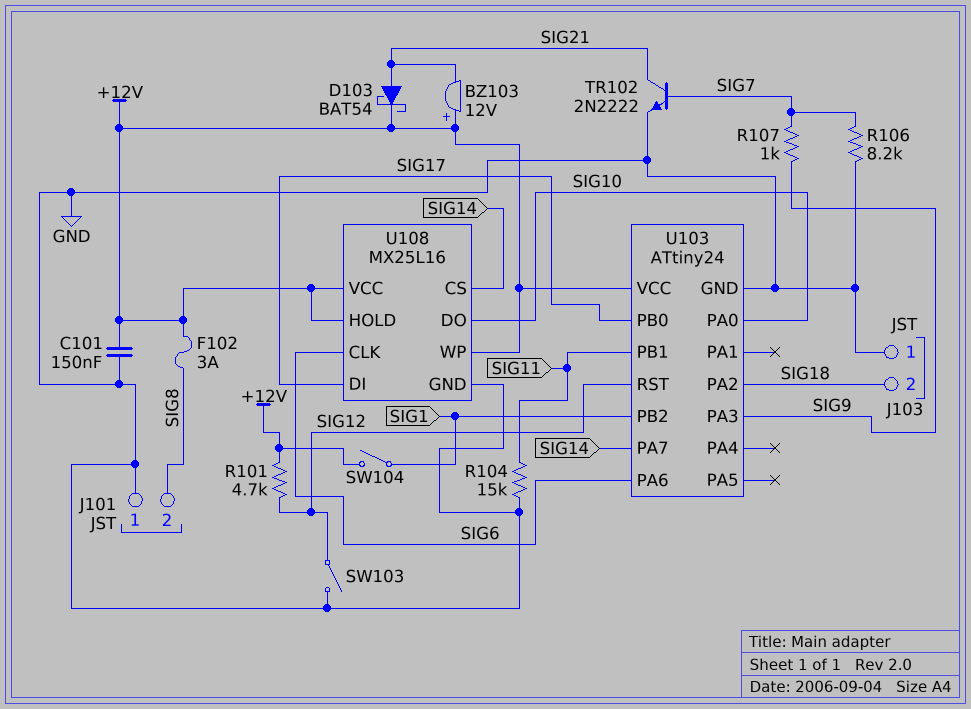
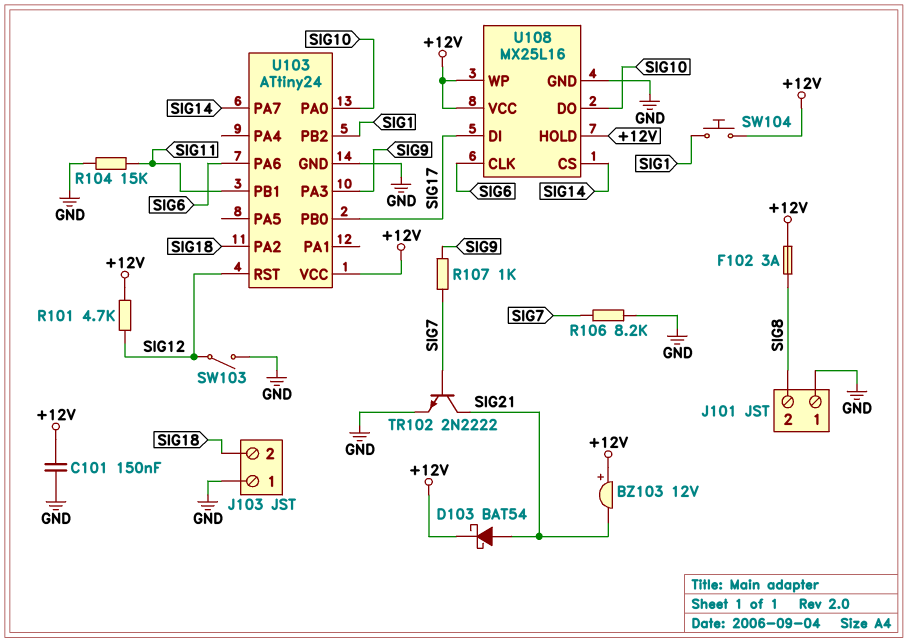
SW104: switch (+12V, SIG1) -> button (+12V, SIG1)

